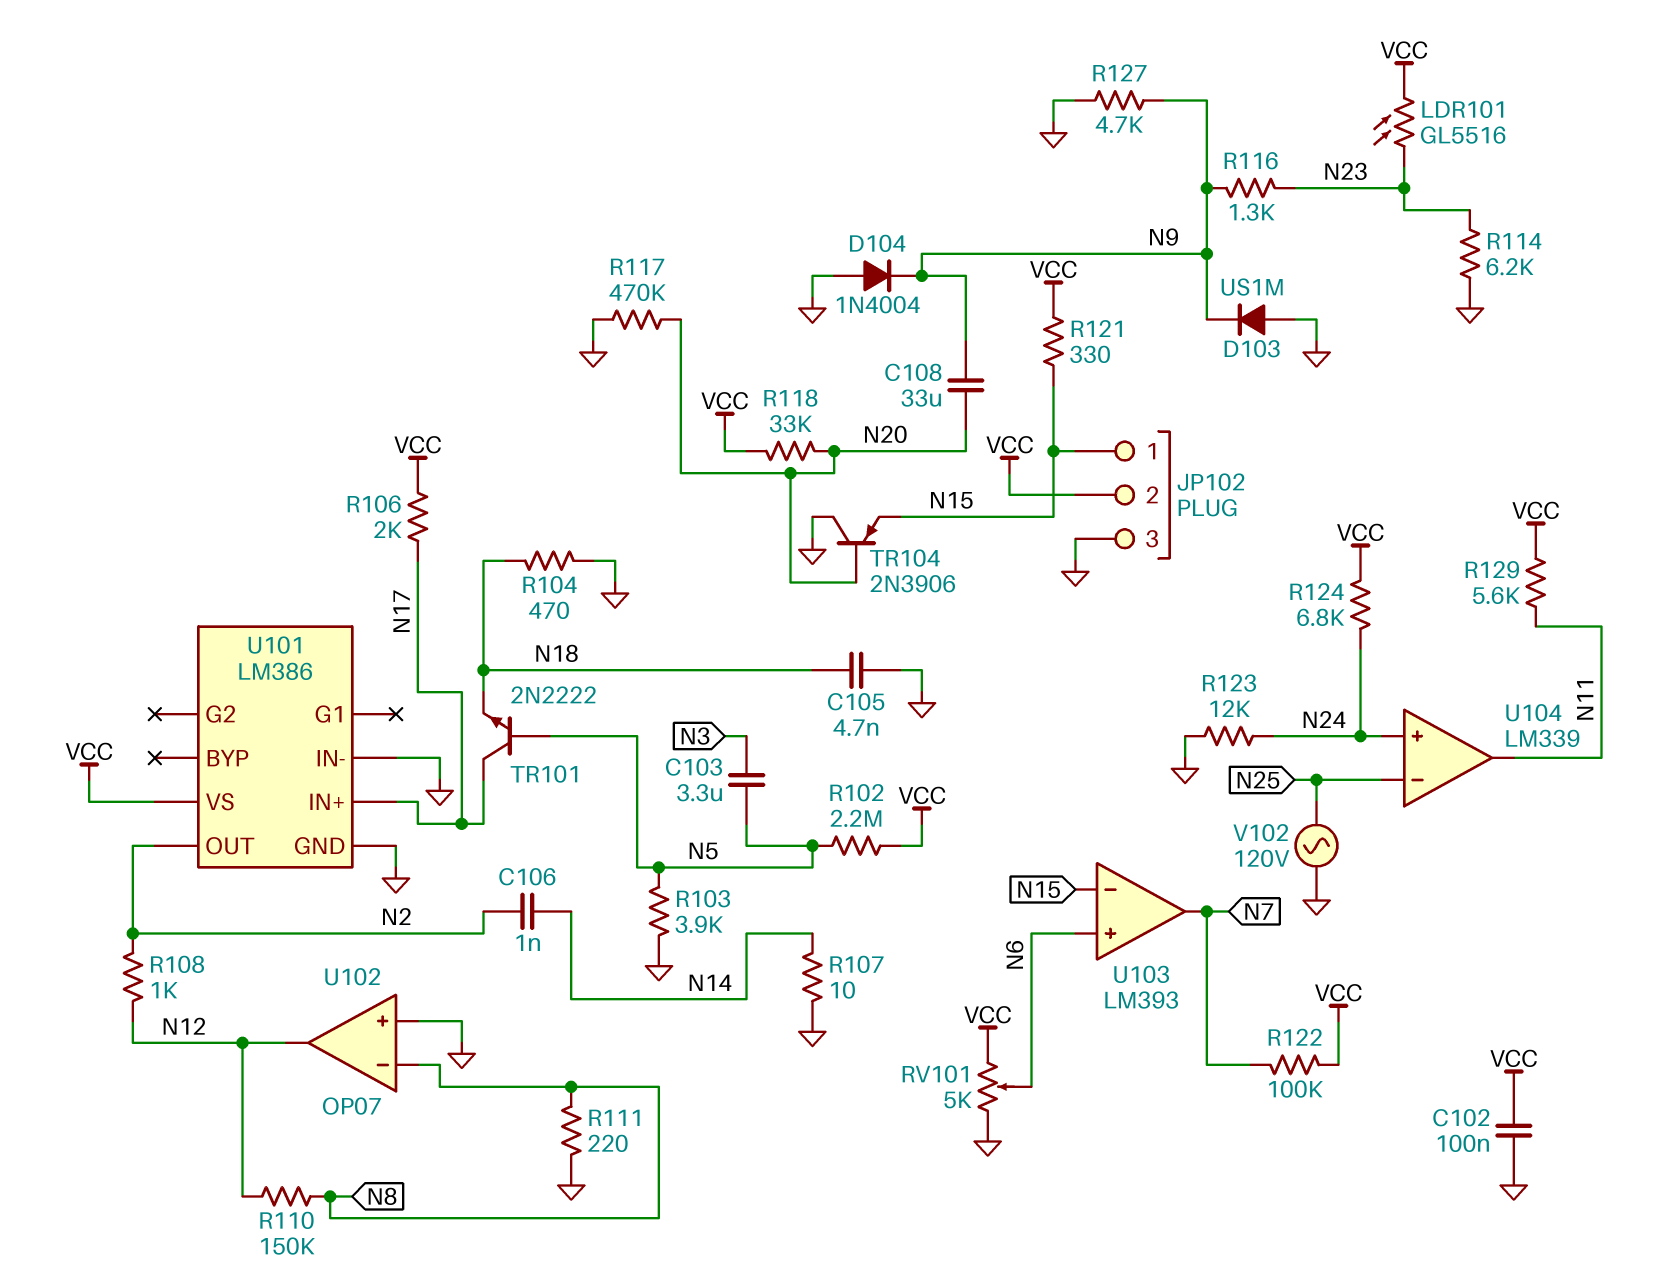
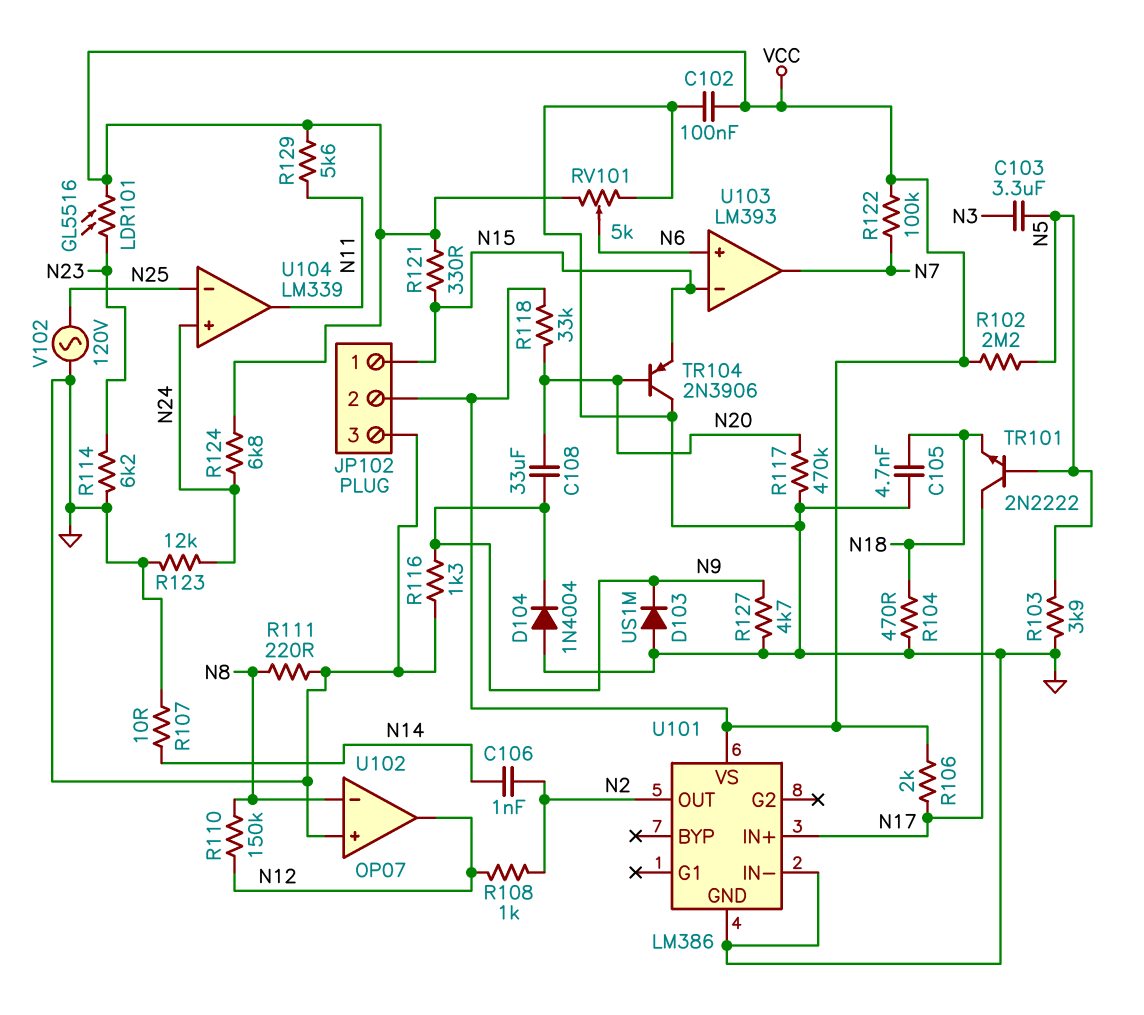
R116: 1.3k (N9, N23) -> 1.3k (GND, N9)

